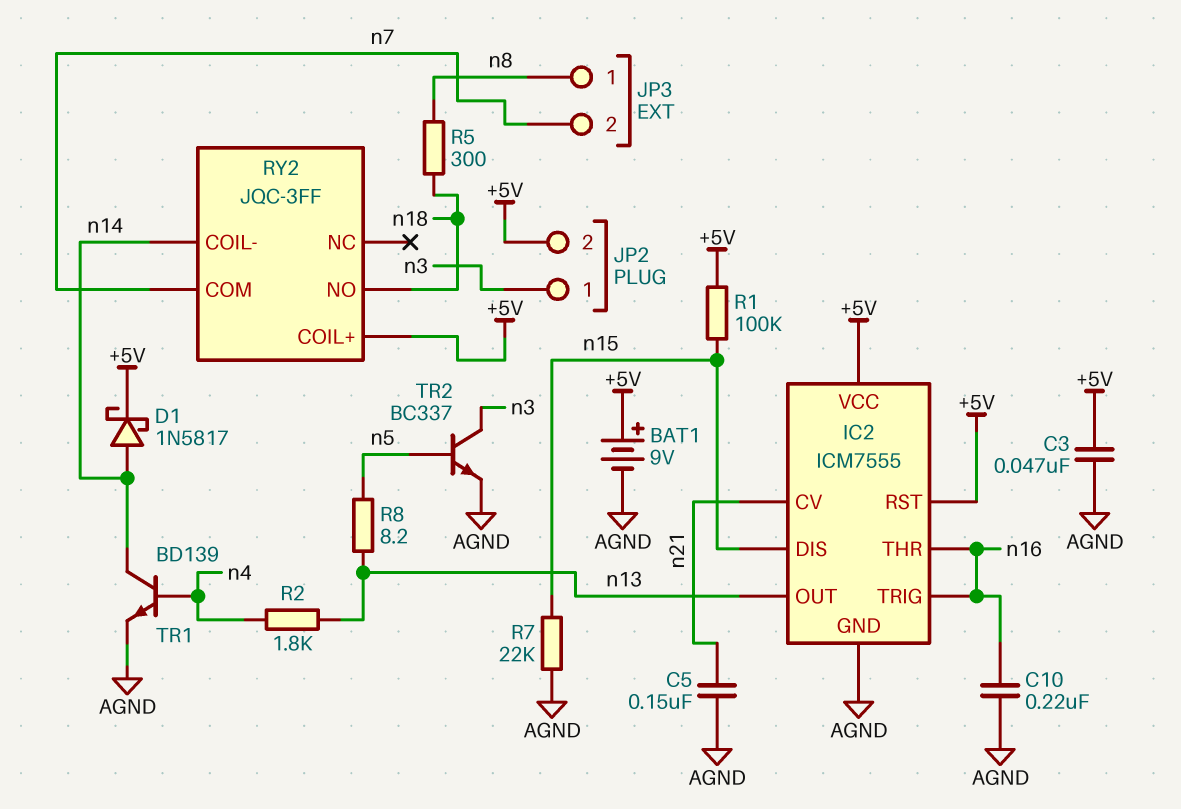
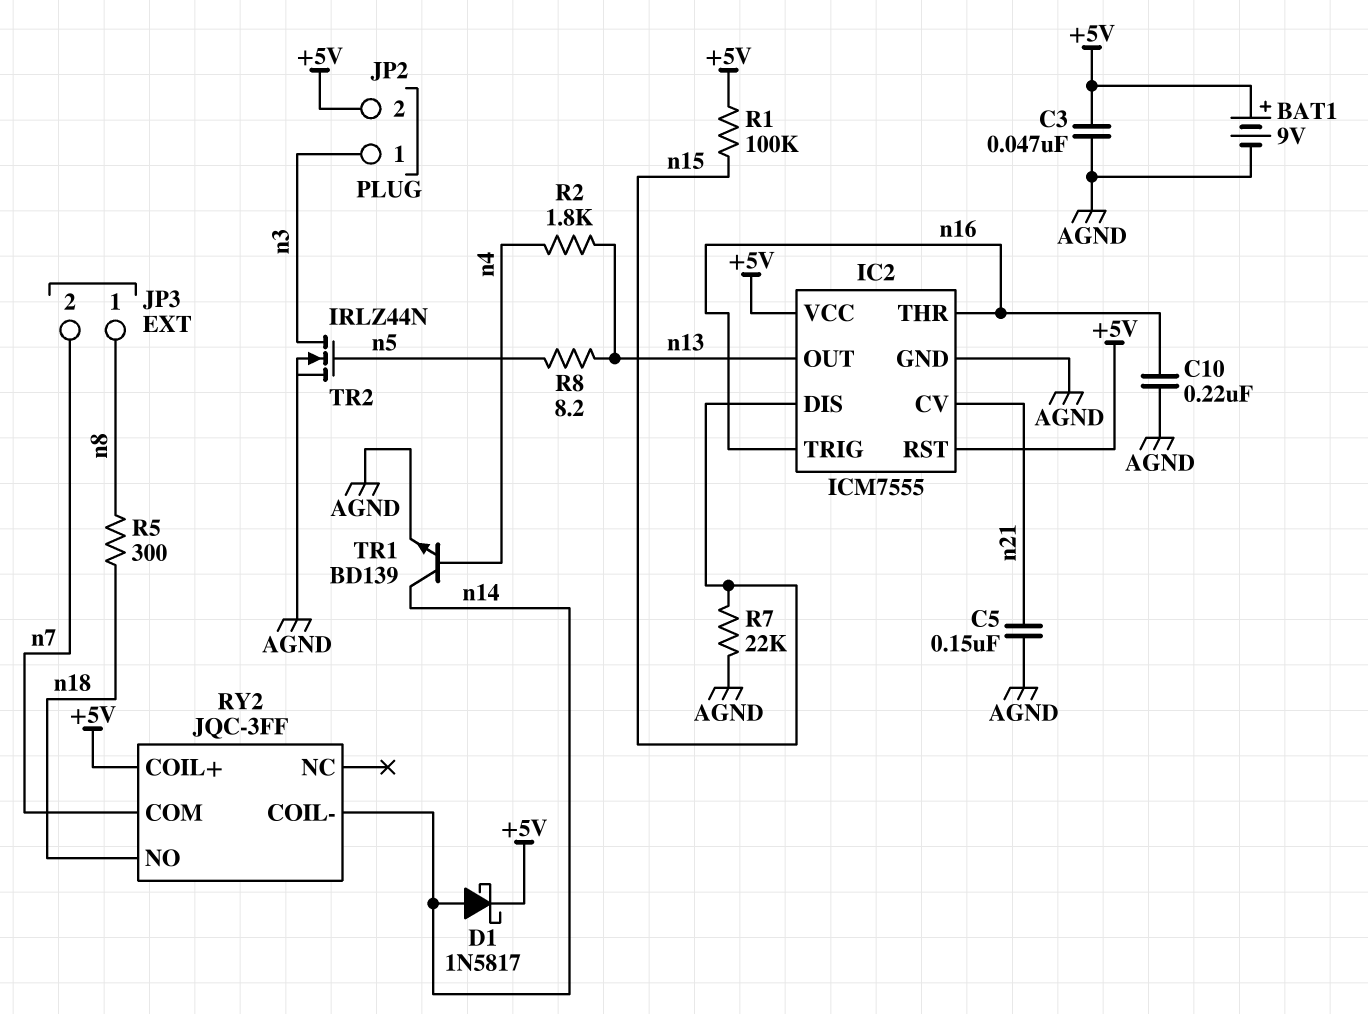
TR2: NPN BC337 (B n5, C n3, E AGND) -> NMOS IRLZ44N (G n5, D n3, S AGND)

